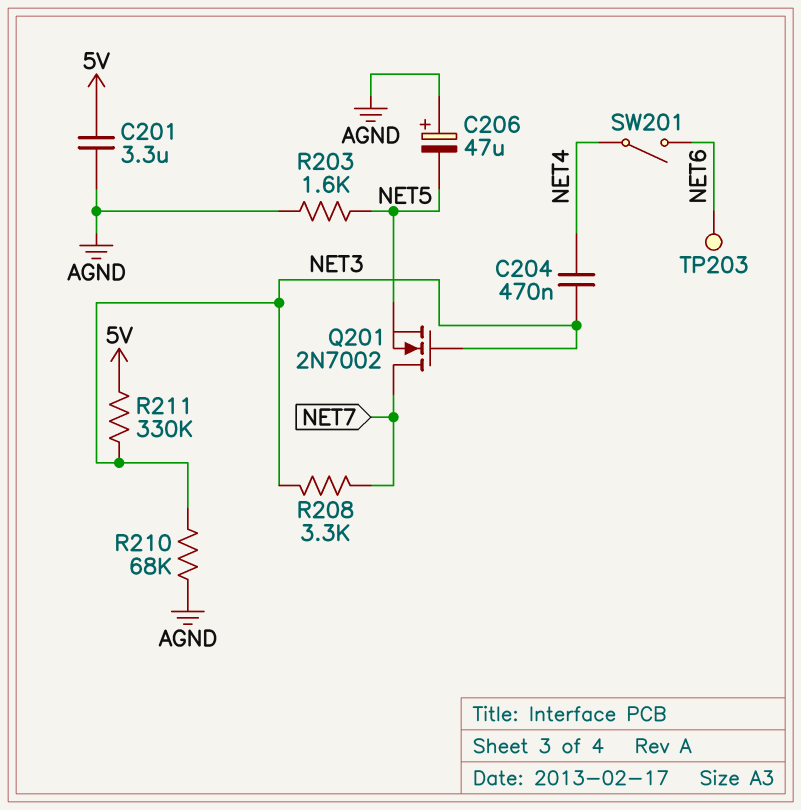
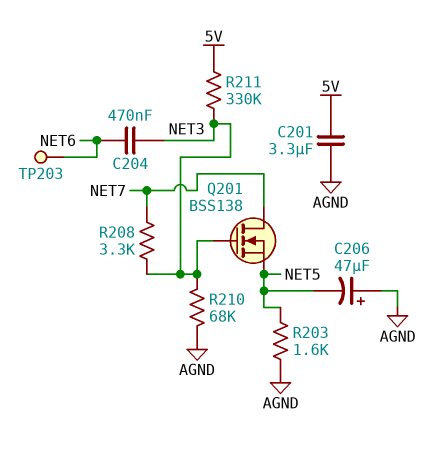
C204: 470nF (NET3, NET4) -> 470nF (NET3, NET6)
Q201: NMOS 2N7002 (G NET3, D NET7, S NET5) -> NMOS BSS138 (G NET3, D NET7, S NET5)
SW201: switch (NET4, NET6) -> none

